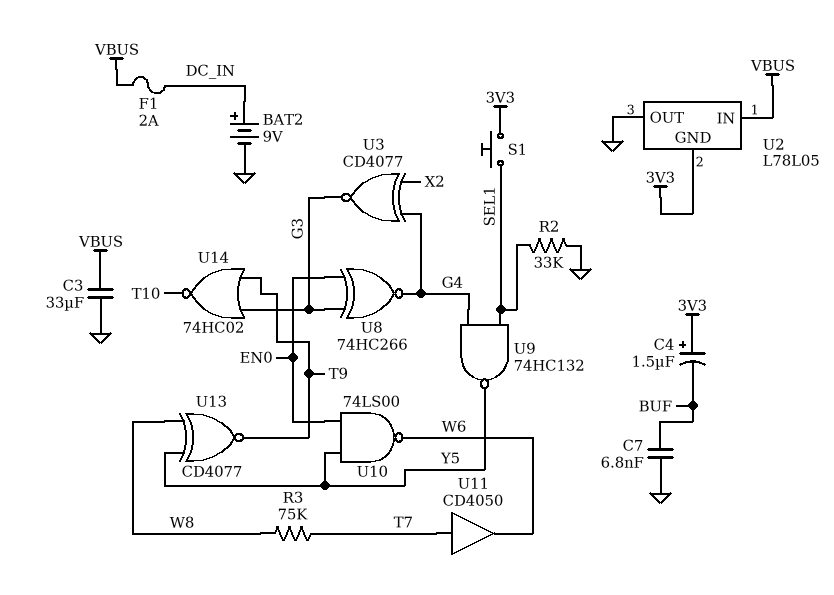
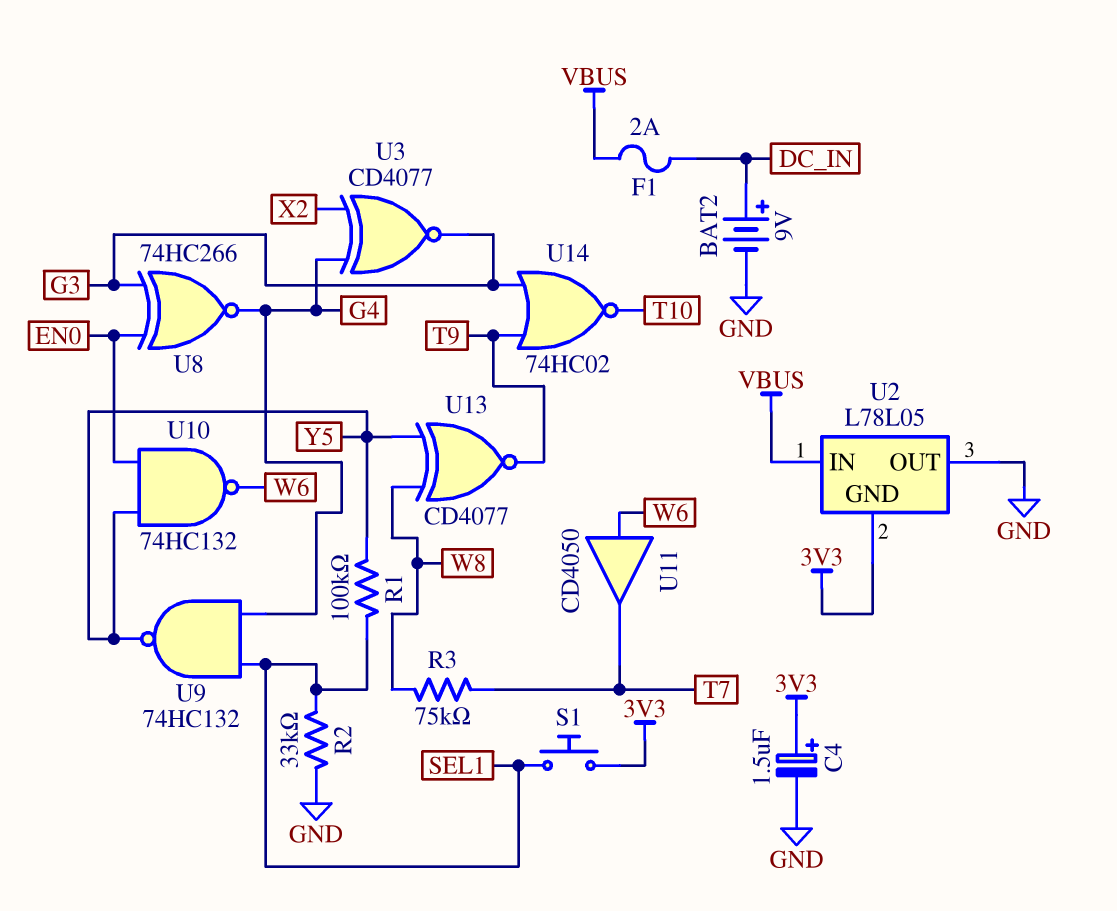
C3: 33uF (GND, VBUS) -> none
C4: 1.5uF (plus 3V3, minus BUF) -> 1.5uF (plus 3V3, minus GND)
C7: 6.8nF (BUF, GND) -> none
R1: none -> 100k (SEL1, Y5)
U10: NAND 74LS00 (in EN0, in Y5, out W6) -> NAND 74HC132 (in EN0, in Y5, out W6)
U11: buffer CD4050 (in T7, out W6) -> buffer CD4050 (in W6, out T7)

